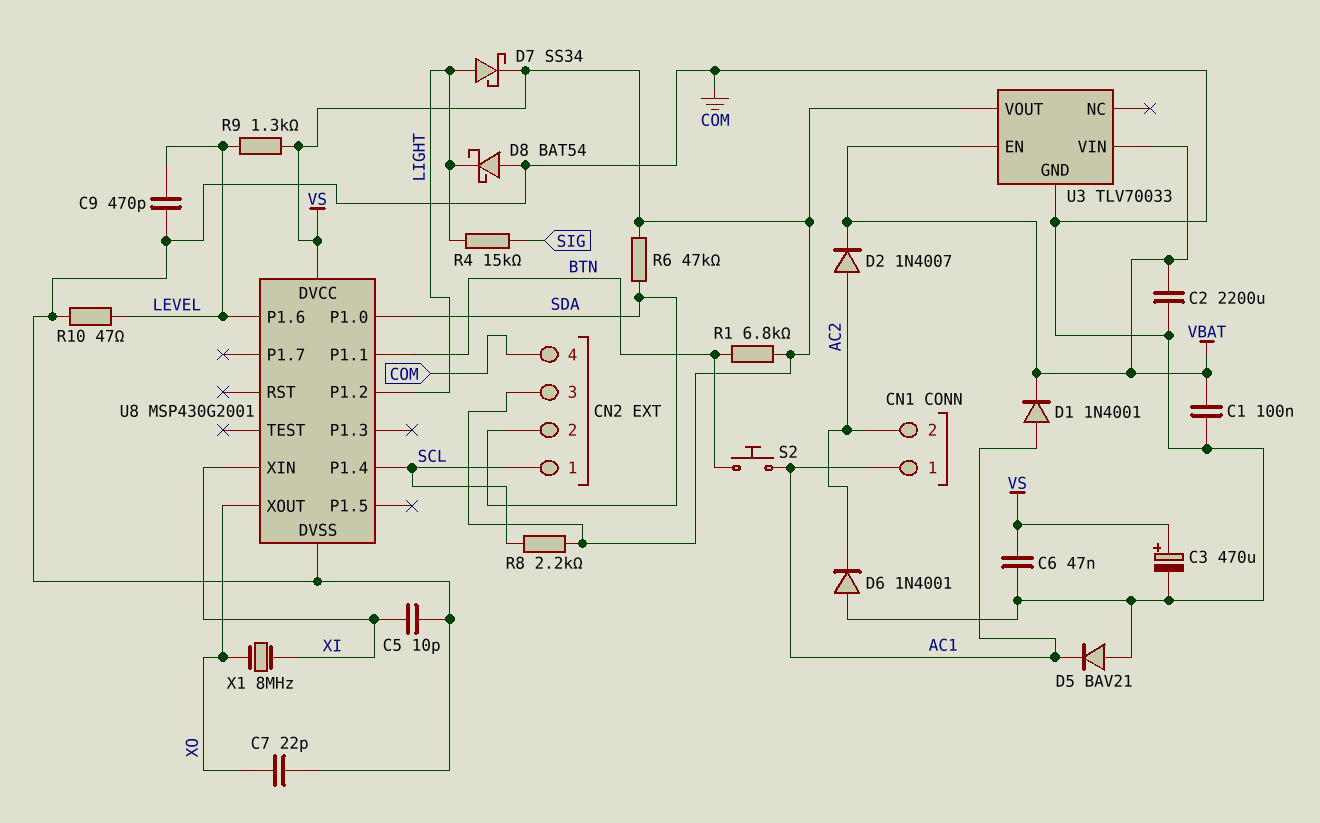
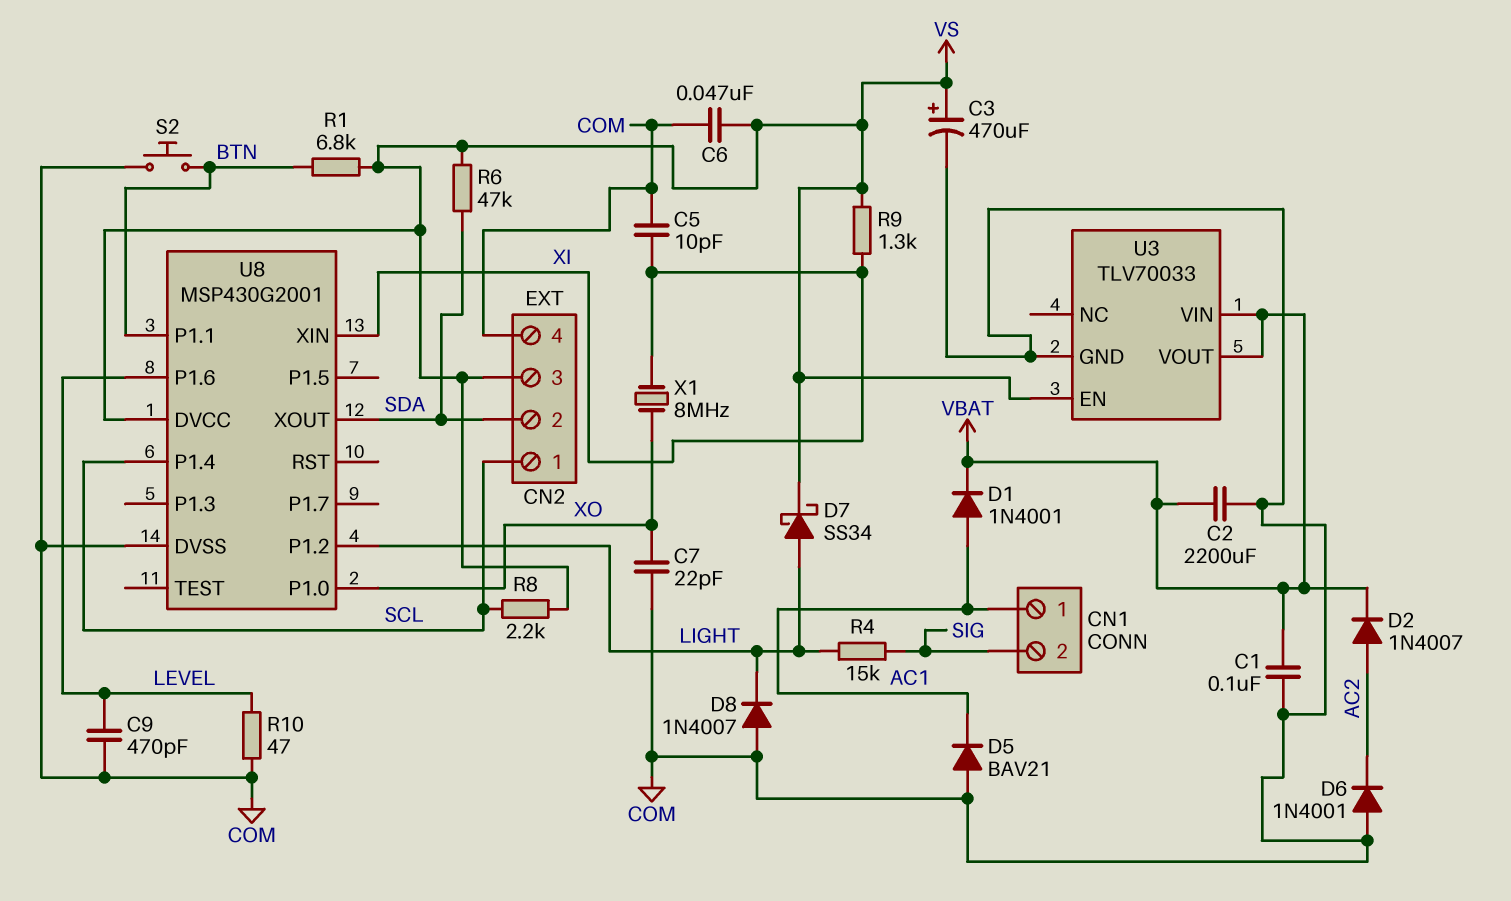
CN1 pin 2: AC2 -> SIG
D8: schottky BAT54 (A COM, K LIGHT) -> diode 1N4007 (A COM, K LIGHT)
R9: 1.3k (LEVEL, VS) -> 1.3k (VS, XI)
S2: button (AC1, BTN) -> button (BTN, COM)
U3 pin EN: VBAT -> VS
U3 pin VOUT: VS -> VBAT
U8 pin P1.0: SDA -> XO
U8 pin XOUT: XO -> SDA

